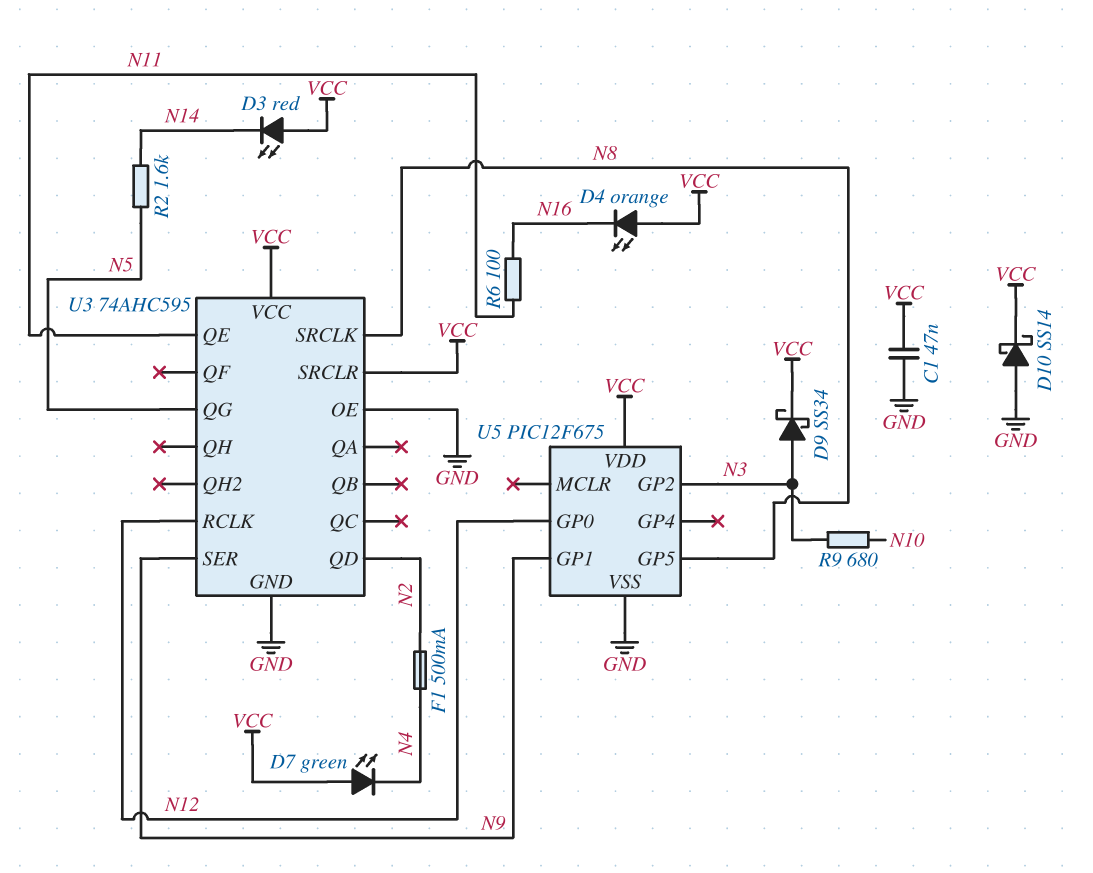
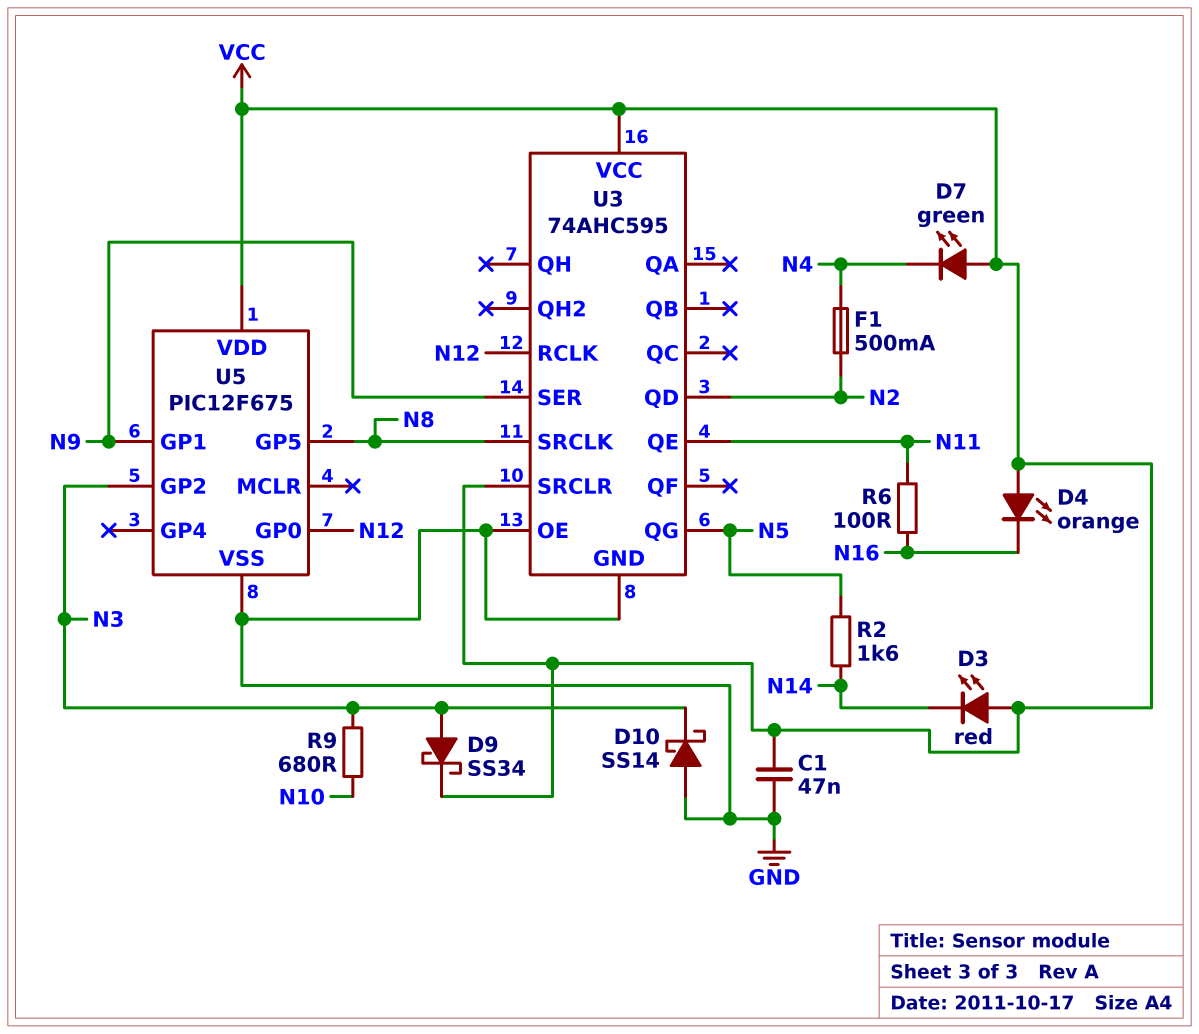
D10: schottky SS14 (A GND, K VCC) -> schottky SS14 (A GND, K N3)

